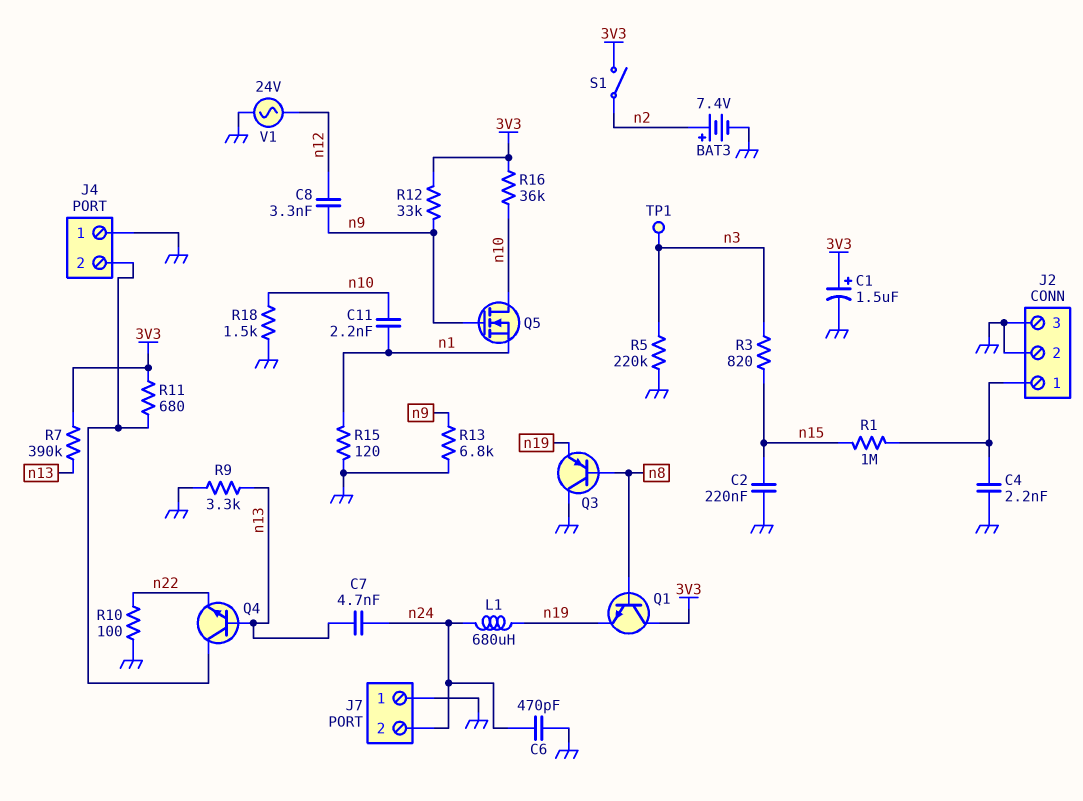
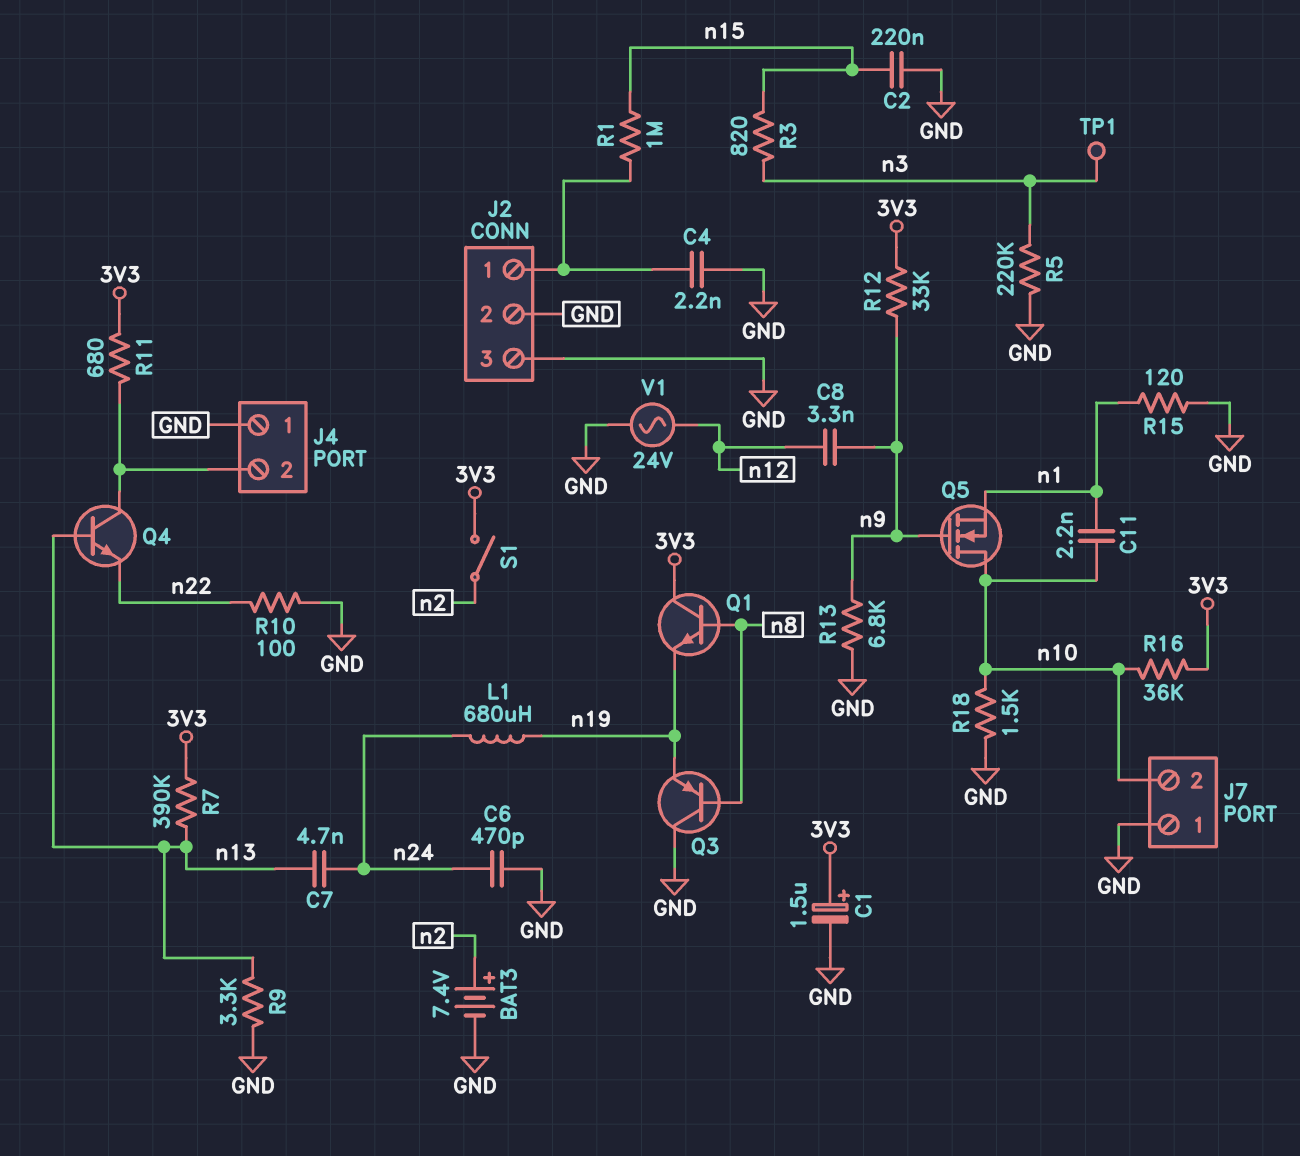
J7 pin 2: n24 -> n10

